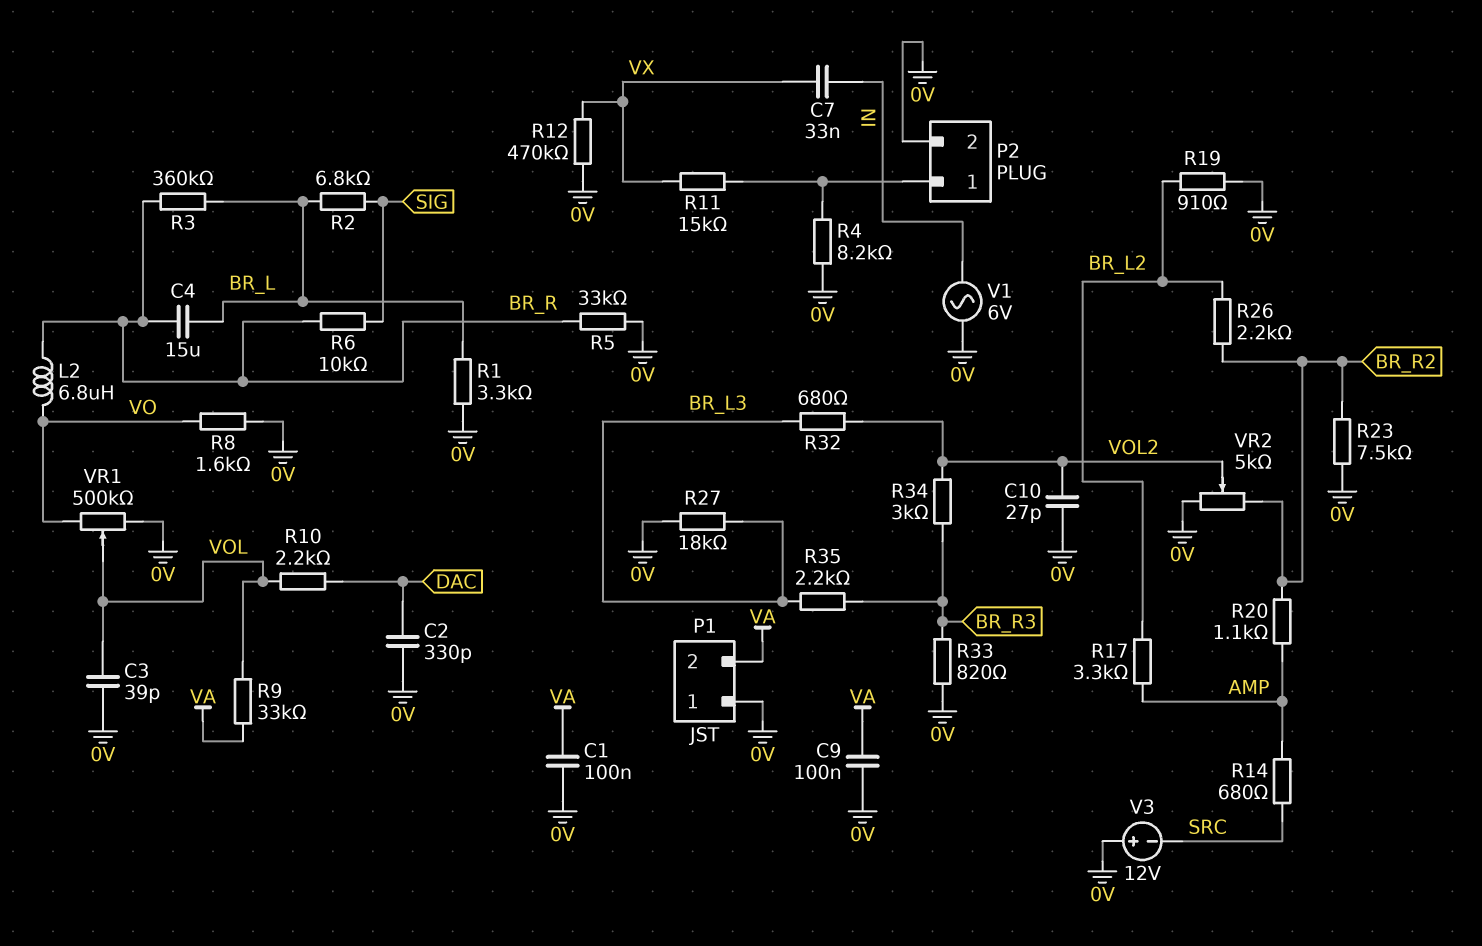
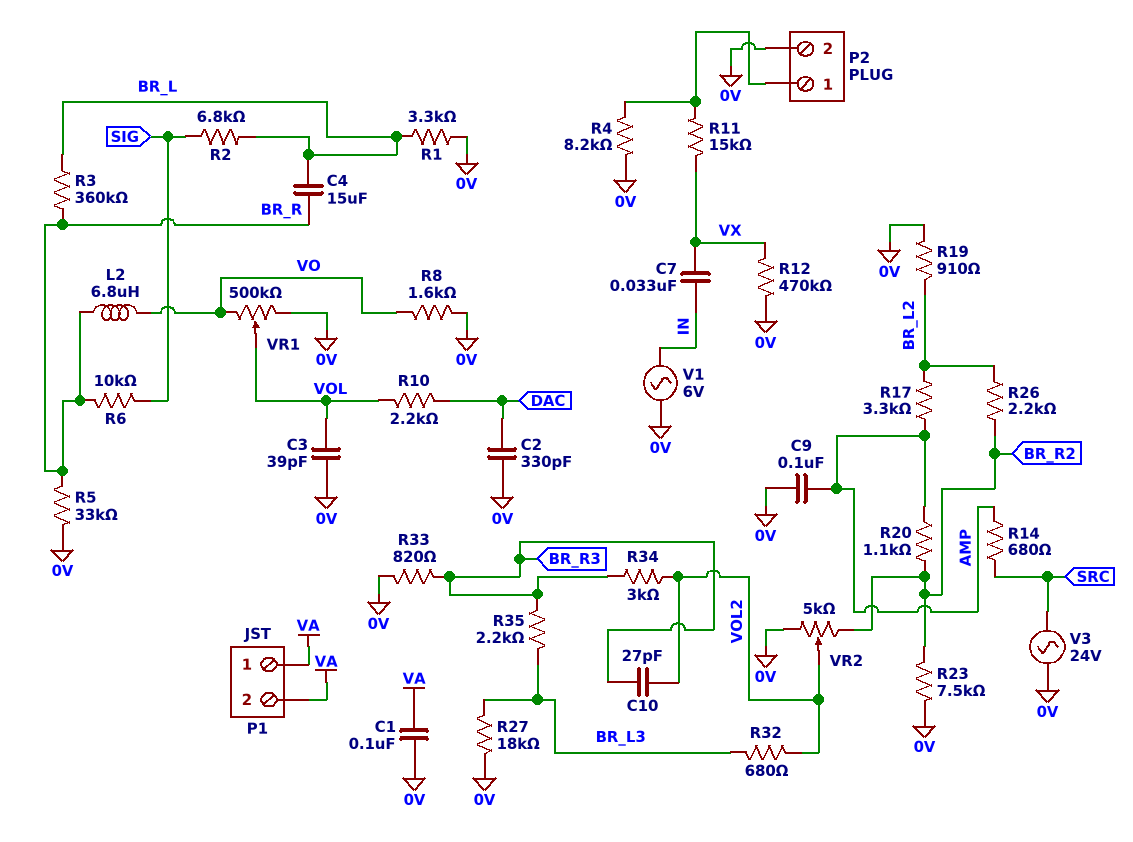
C9: 100nF (0V, VA) -> 100nF (0V, AMP)
C10: 27pF (0V, VOL2) -> 27pF (BR_R3, VOL2)
P1 pin 1: 0V -> VA
R9: 33k (VA, VOL) -> none
V3: 12V (plus 0V, minus SRC) -> AC 24V (0V, SRC)

